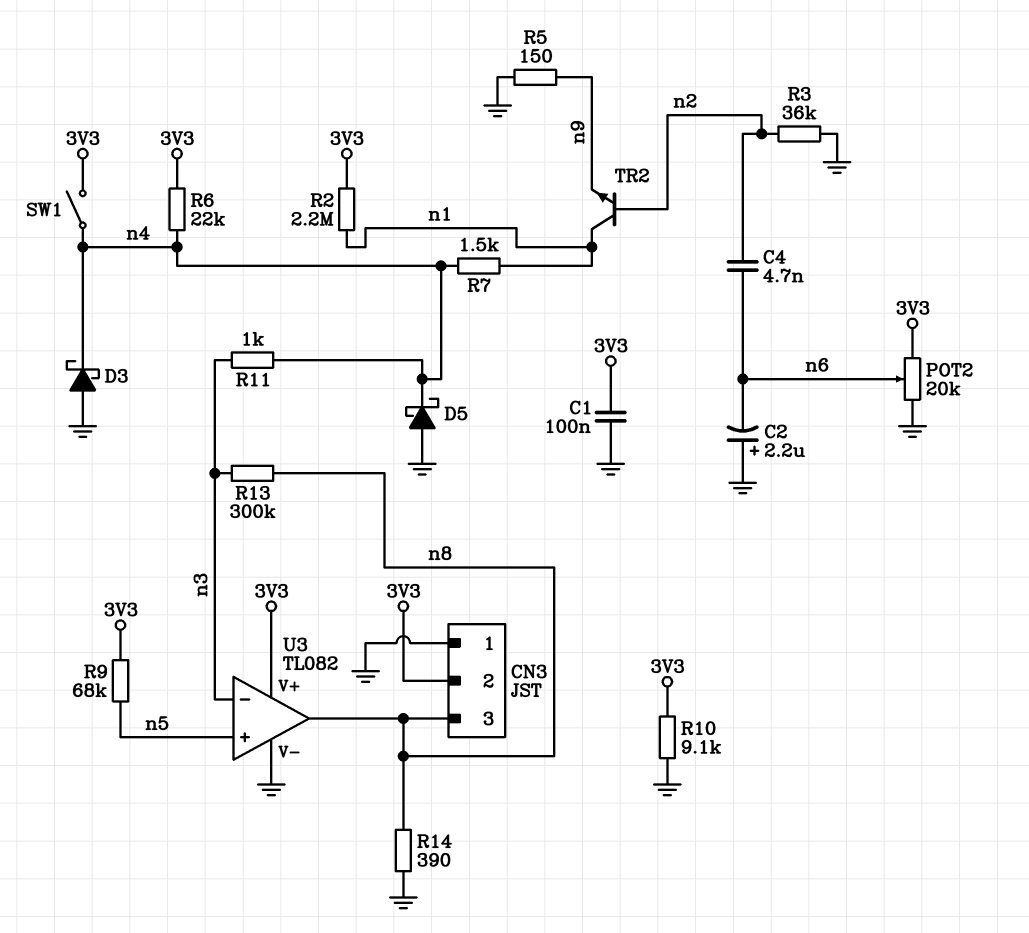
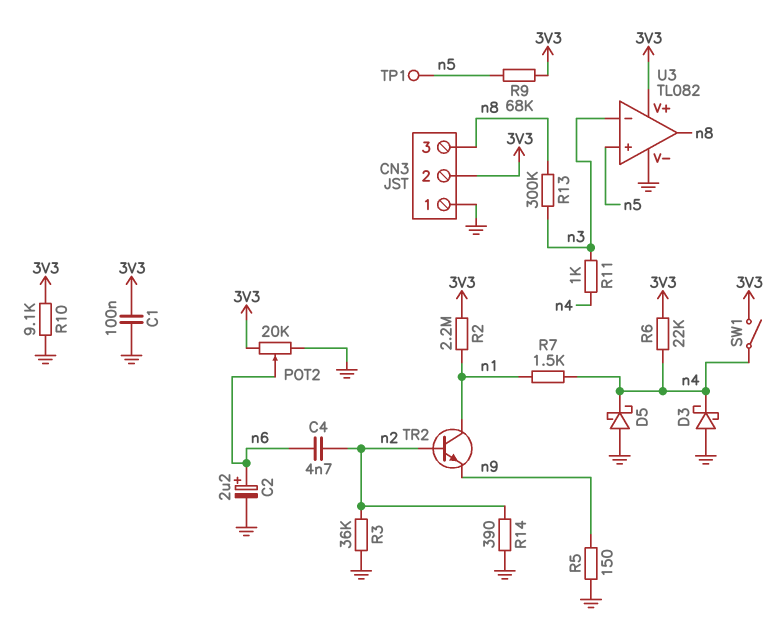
C2: 2.2uF (plus GND, minus n6) -> 2.2uF (plus n6, minus GND)
R14: 390 (GND, n8) -> 390 (GND, n2)
TP1: none -> test point (n5)

